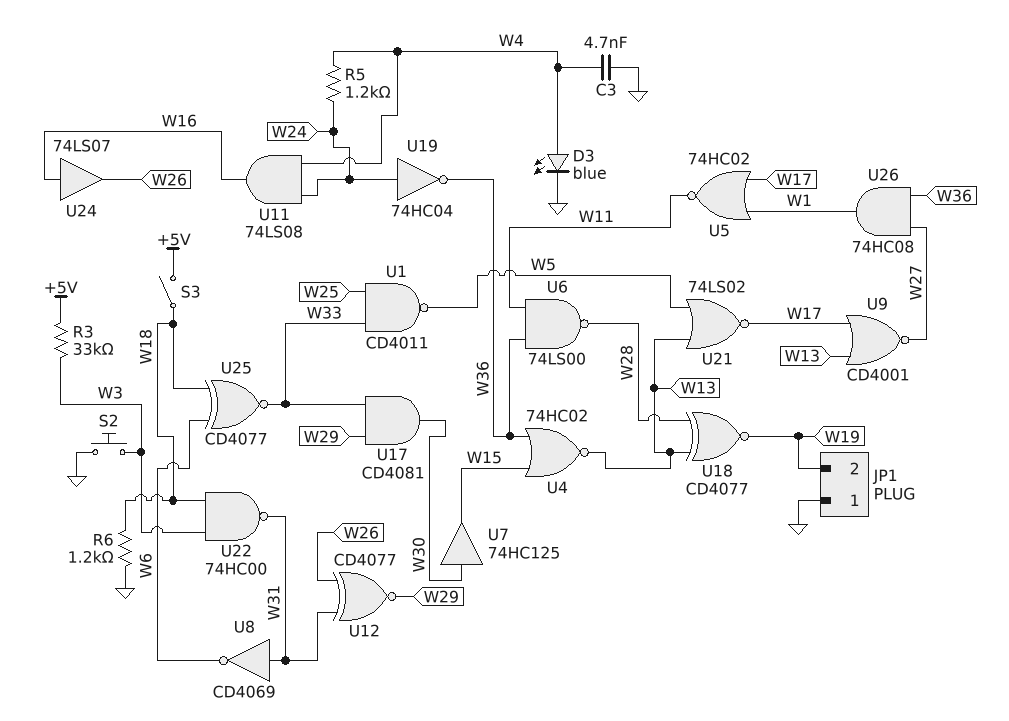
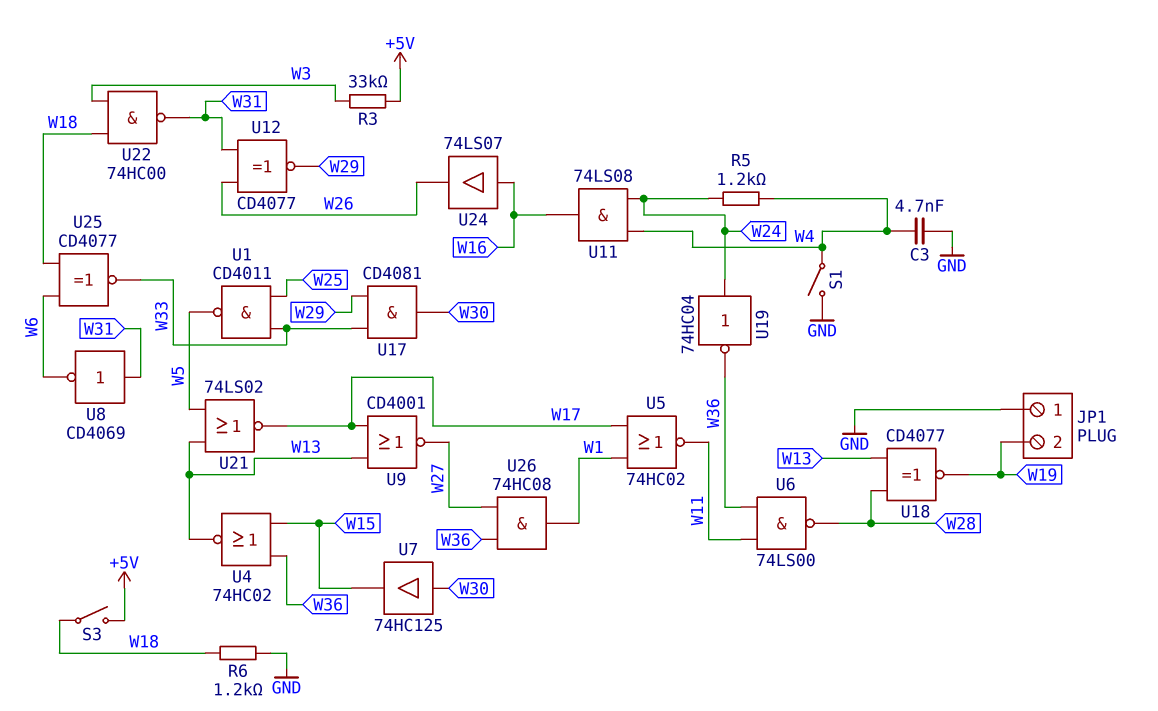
D3: LED blue (A W4, K GND) -> none
S1: none -> switch (GND, W4)
S2: button (GND, W3) -> none

